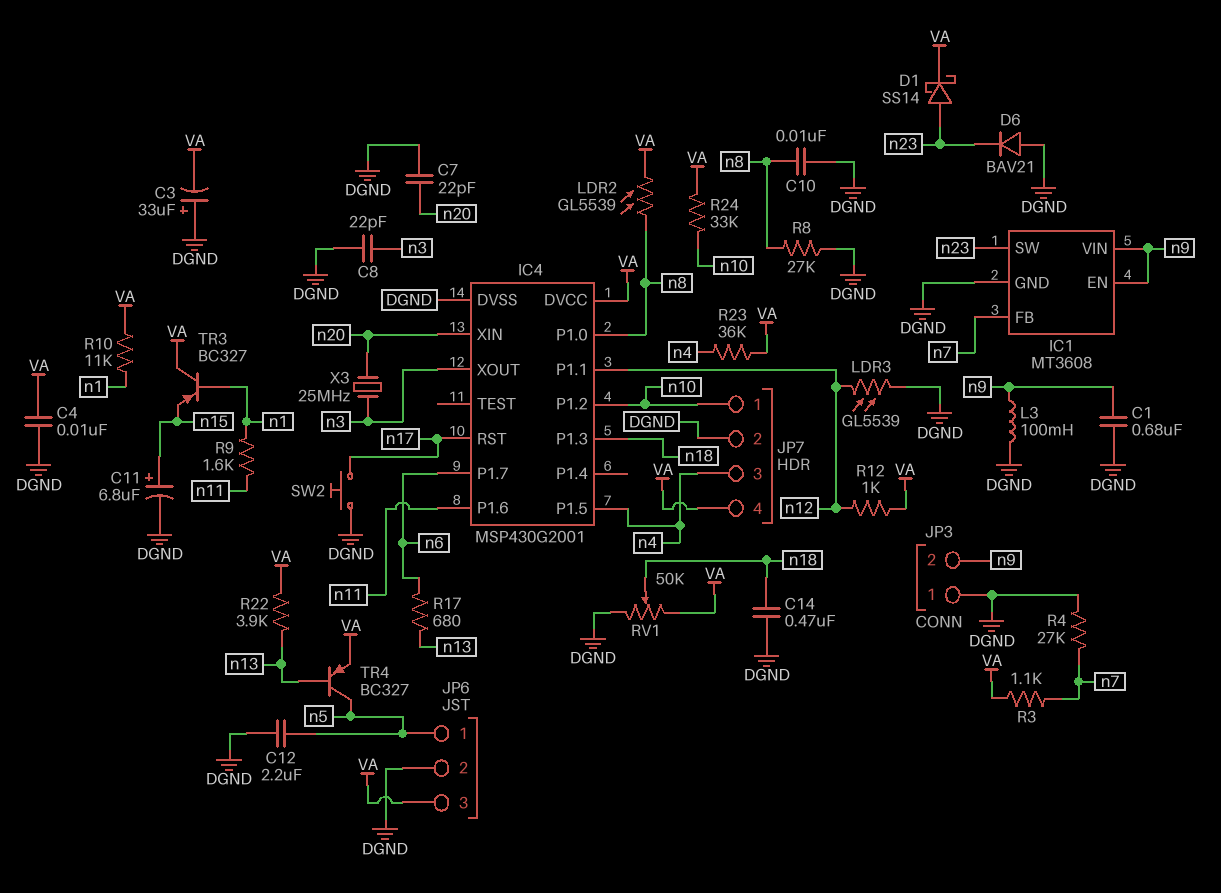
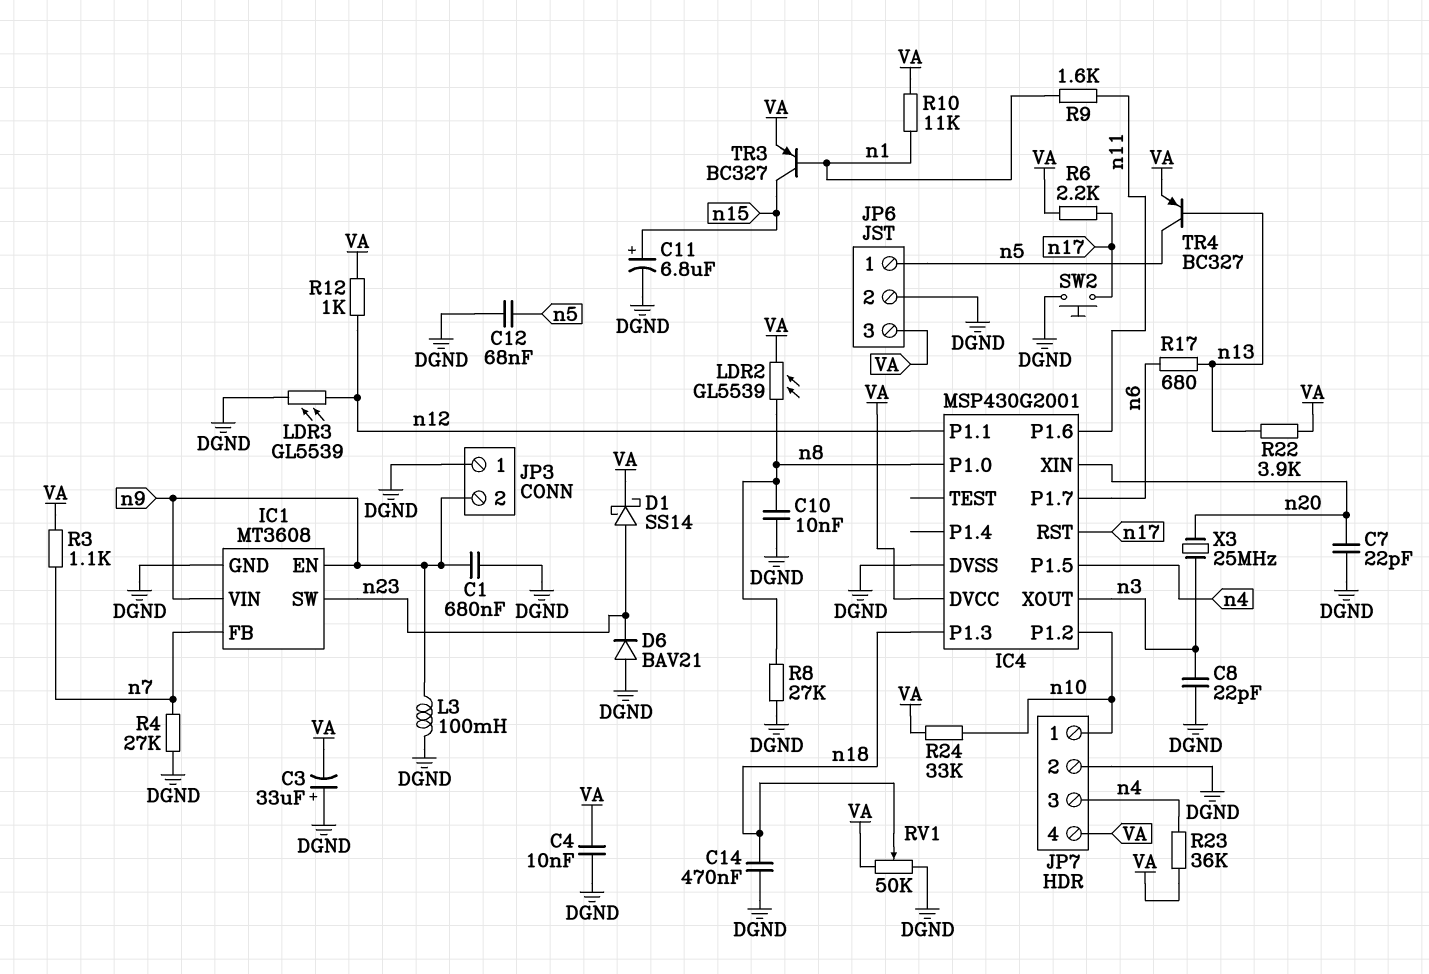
C12: 2.2uF (DGND, n5) -> 68nF (DGND, n5)
R6: none -> 2.2k (VA, n17)
TR3: PNP BC327 (B n1, C VA, E n15) -> PNP BC327 (B n1, C n15, E VA)

